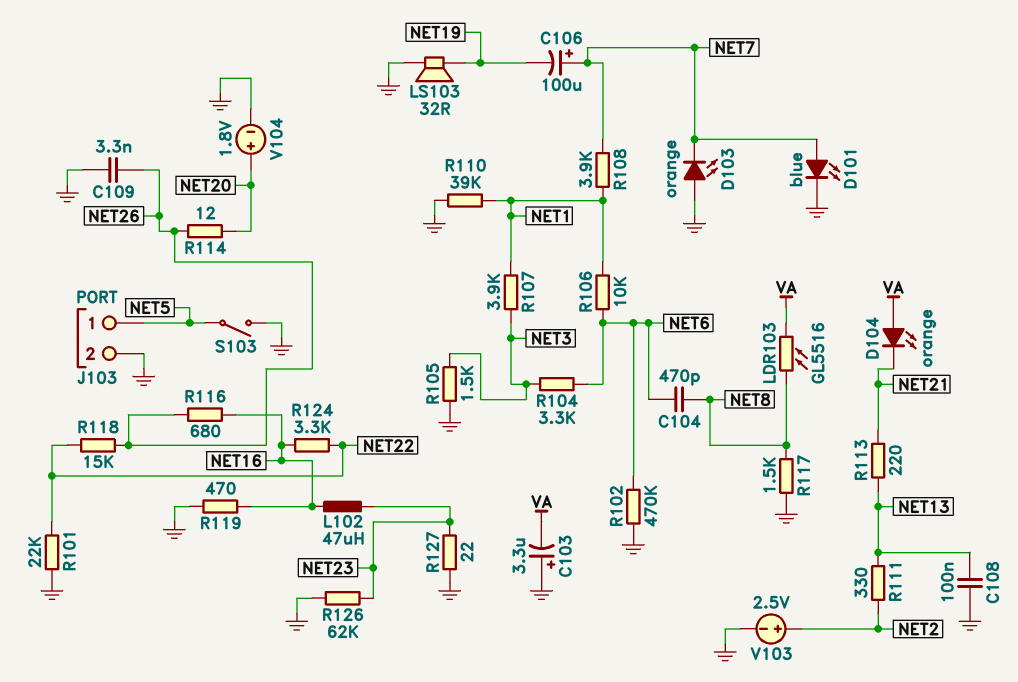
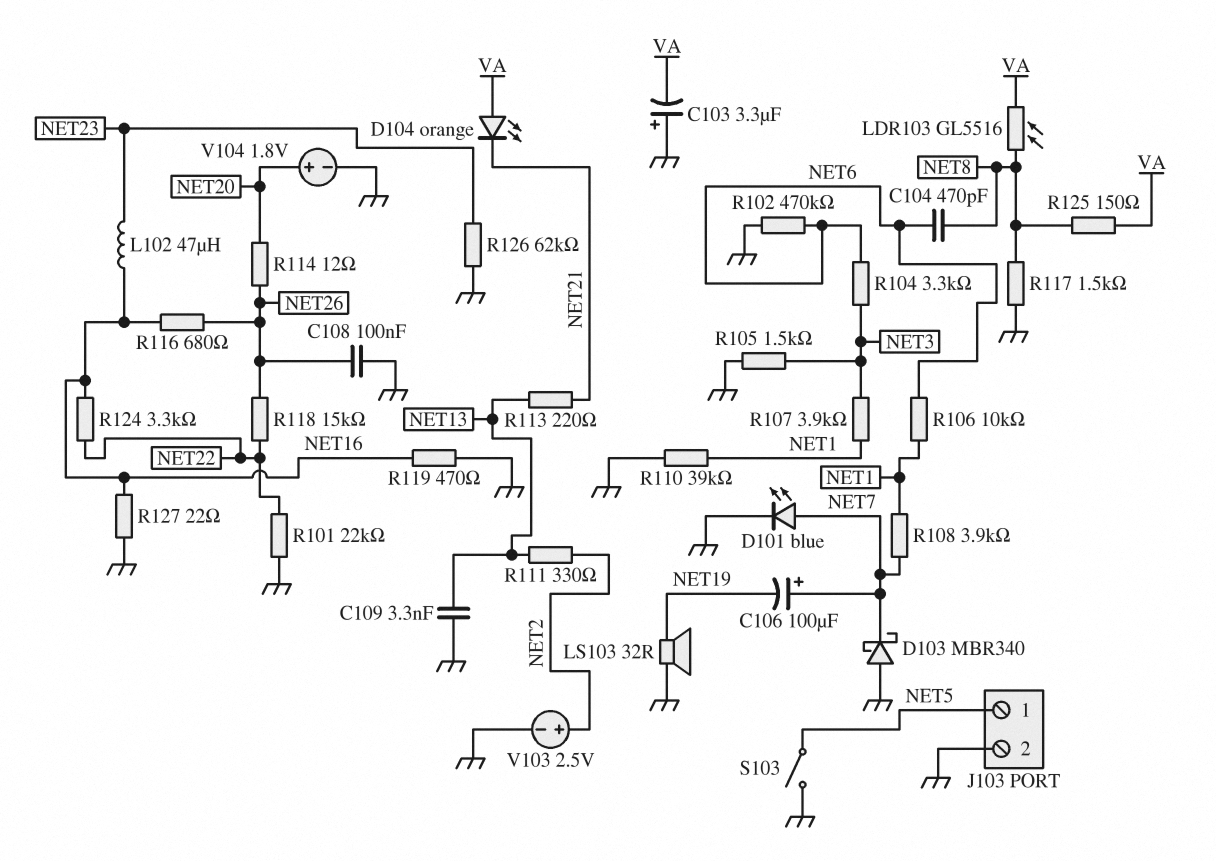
C108: 100nF (GND, NET13) -> 100nF (GND, NET26)
C109: 3.3nF (GND, NET26) -> 3.3nF (GND, NET13)
D103: LED orange (A GND, K NET7) -> schottky MBR340 (A GND, K NET7)
R125: none -> 150 (NET8, VA)
R127: 22 (GND, NET23) -> 22 (GND, NET16)

